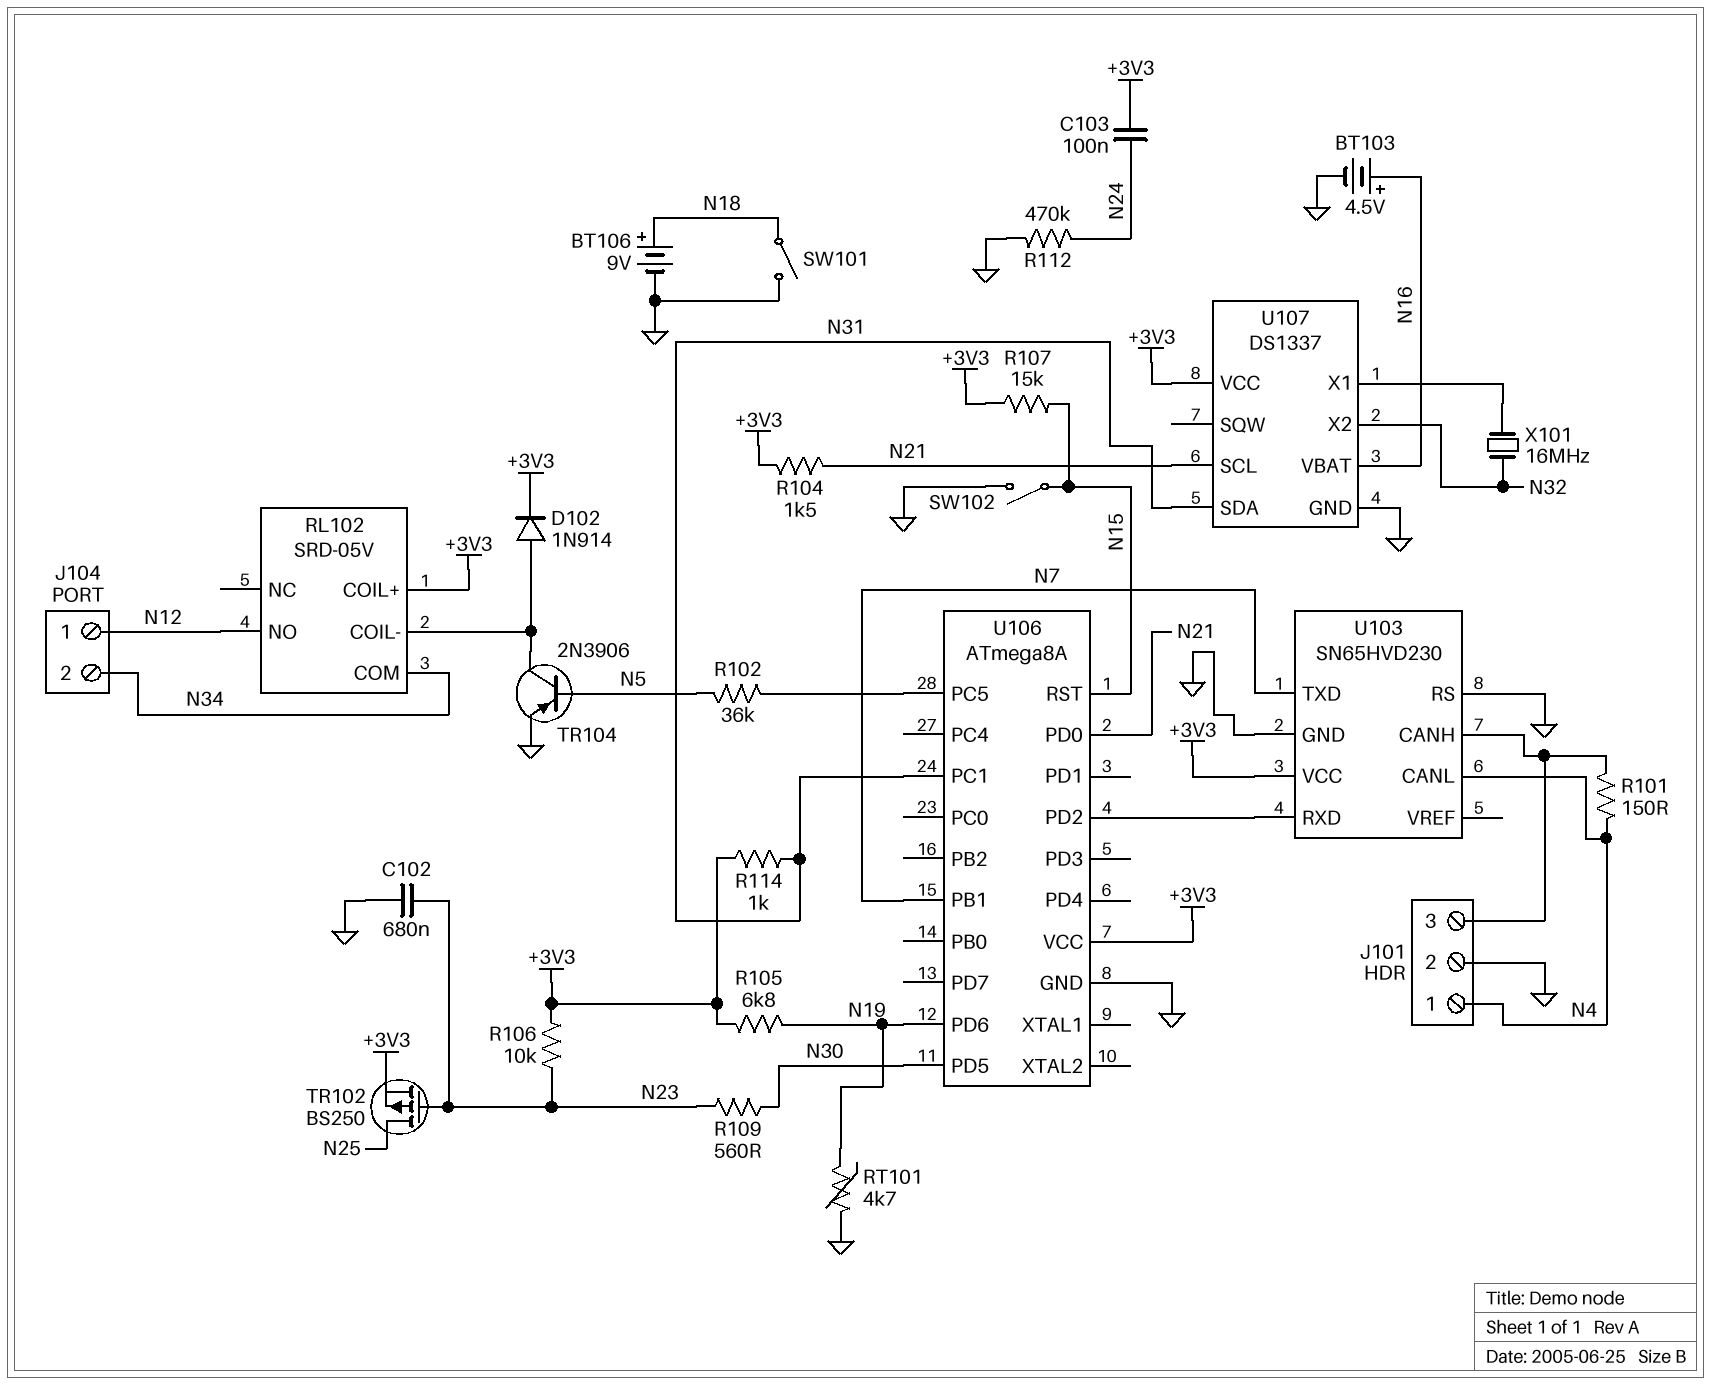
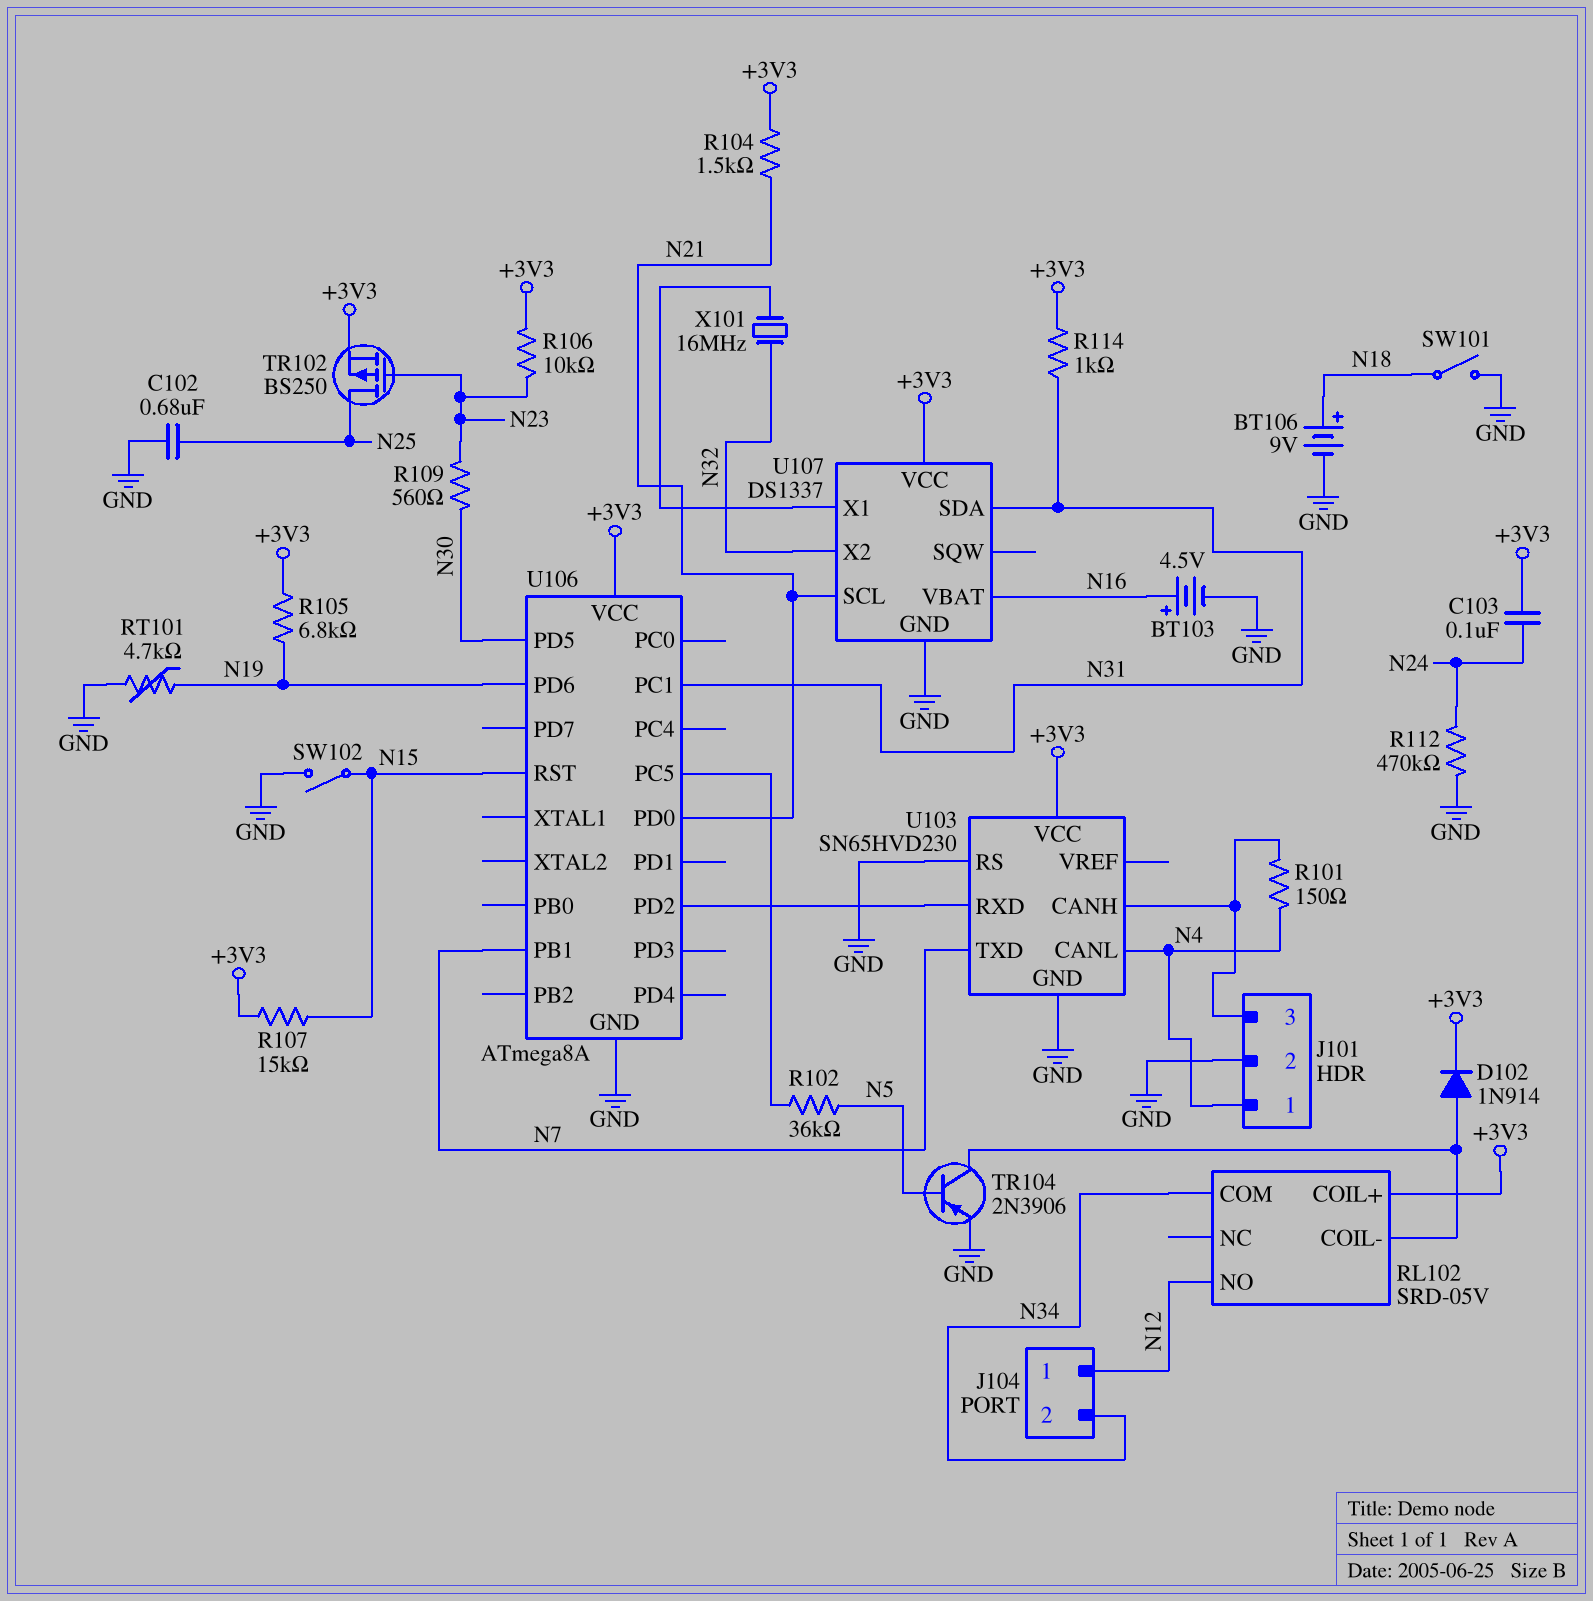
C102: 680nF (GND, N23) -> 680nF (GND, N25)

